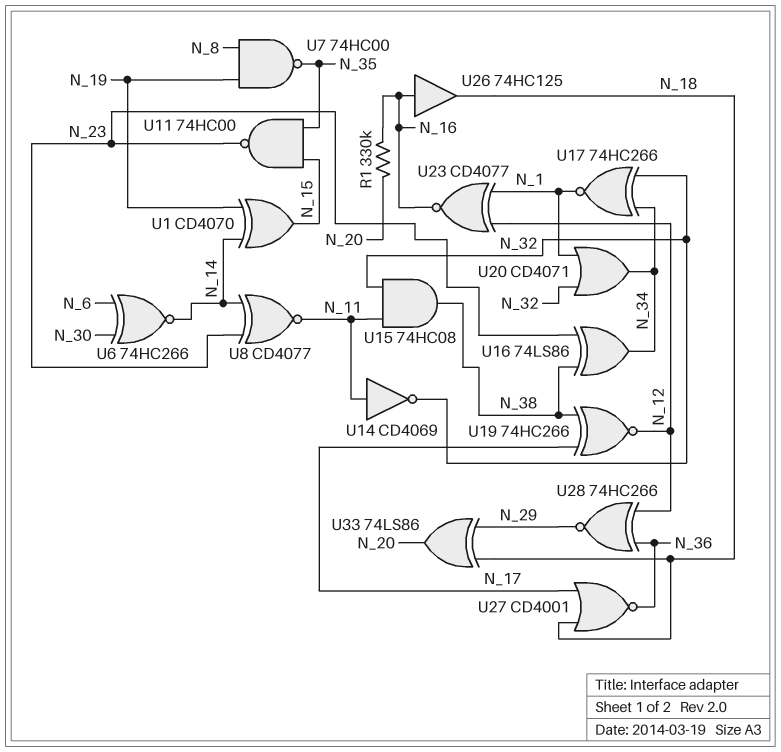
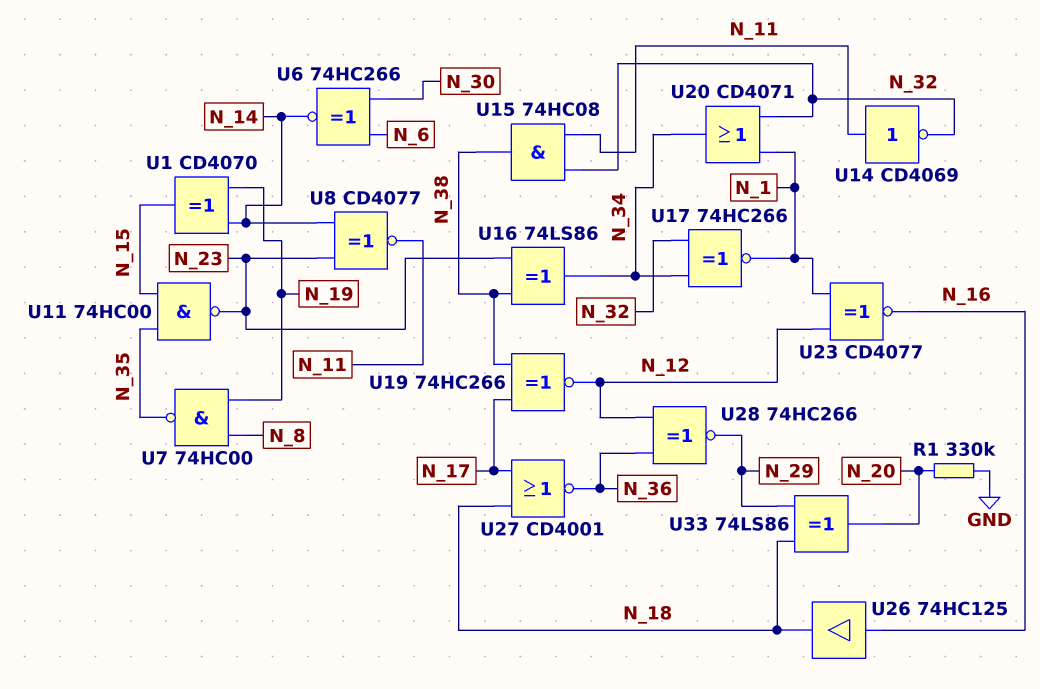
R1: 330k (N_16, N_20) -> 330k (GND, N_20)

